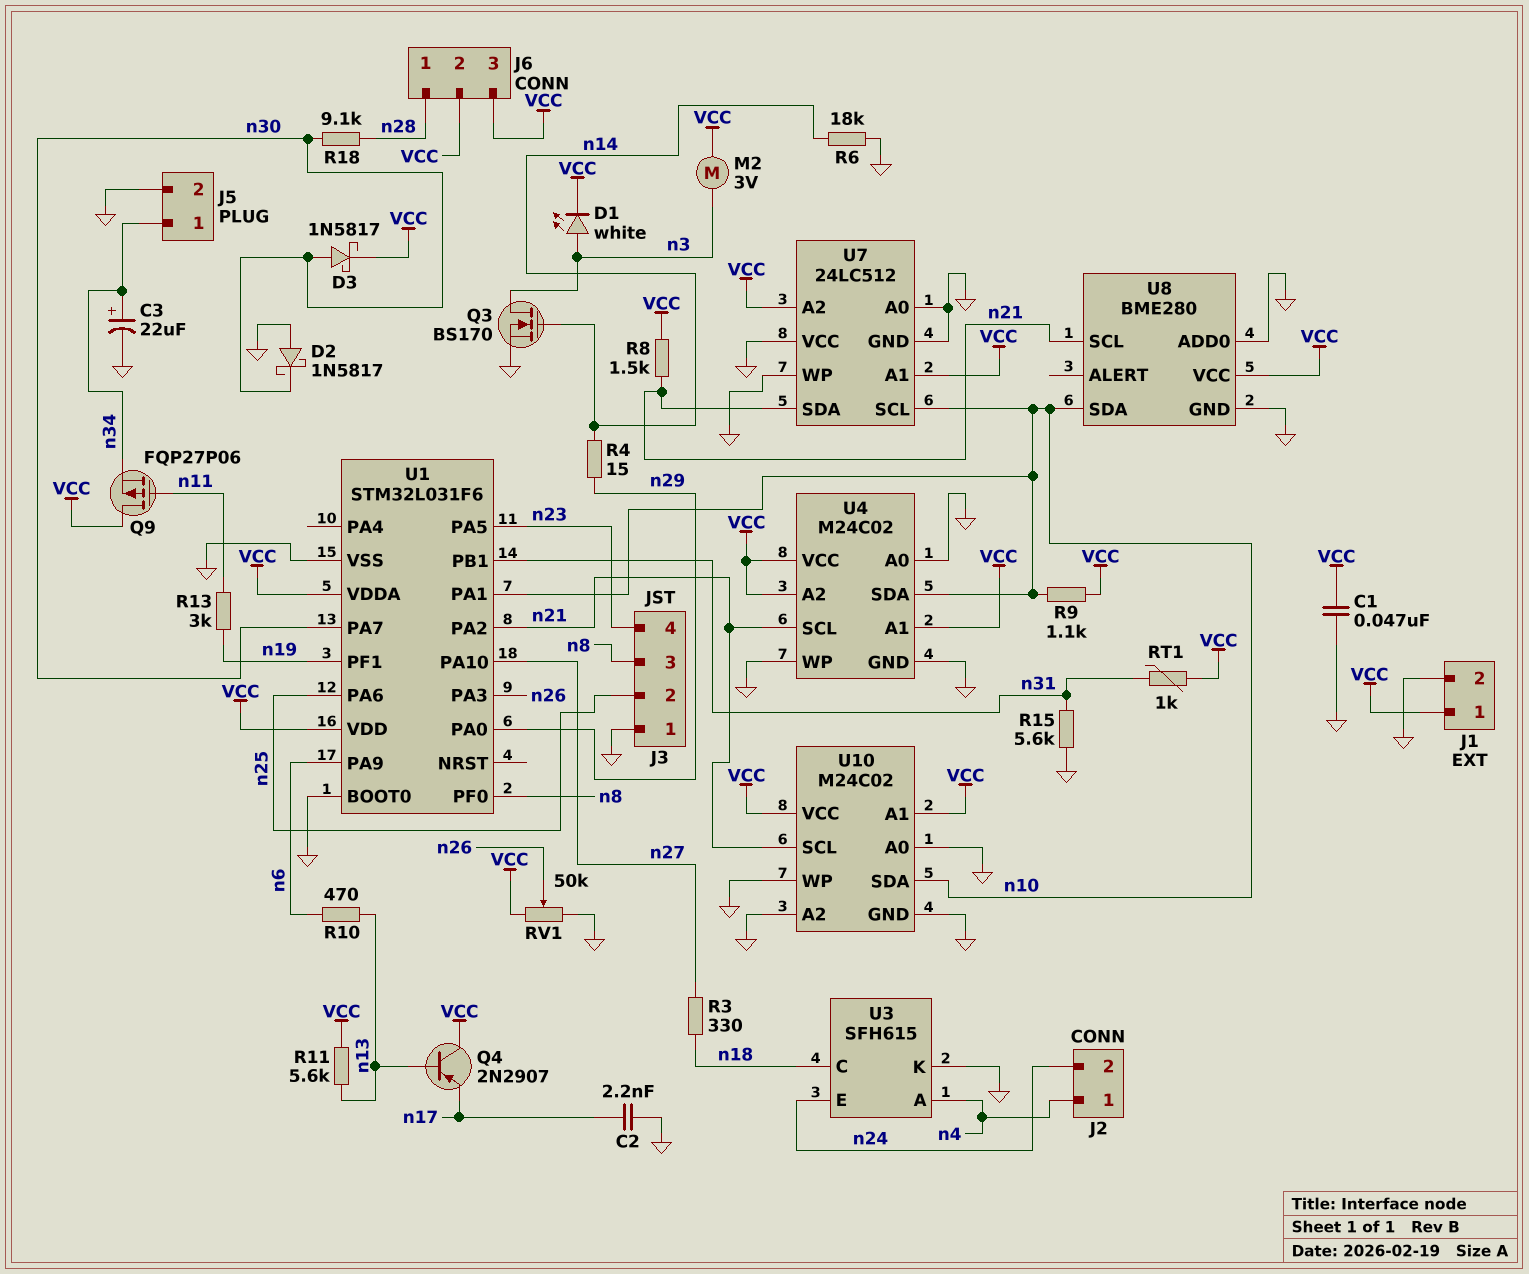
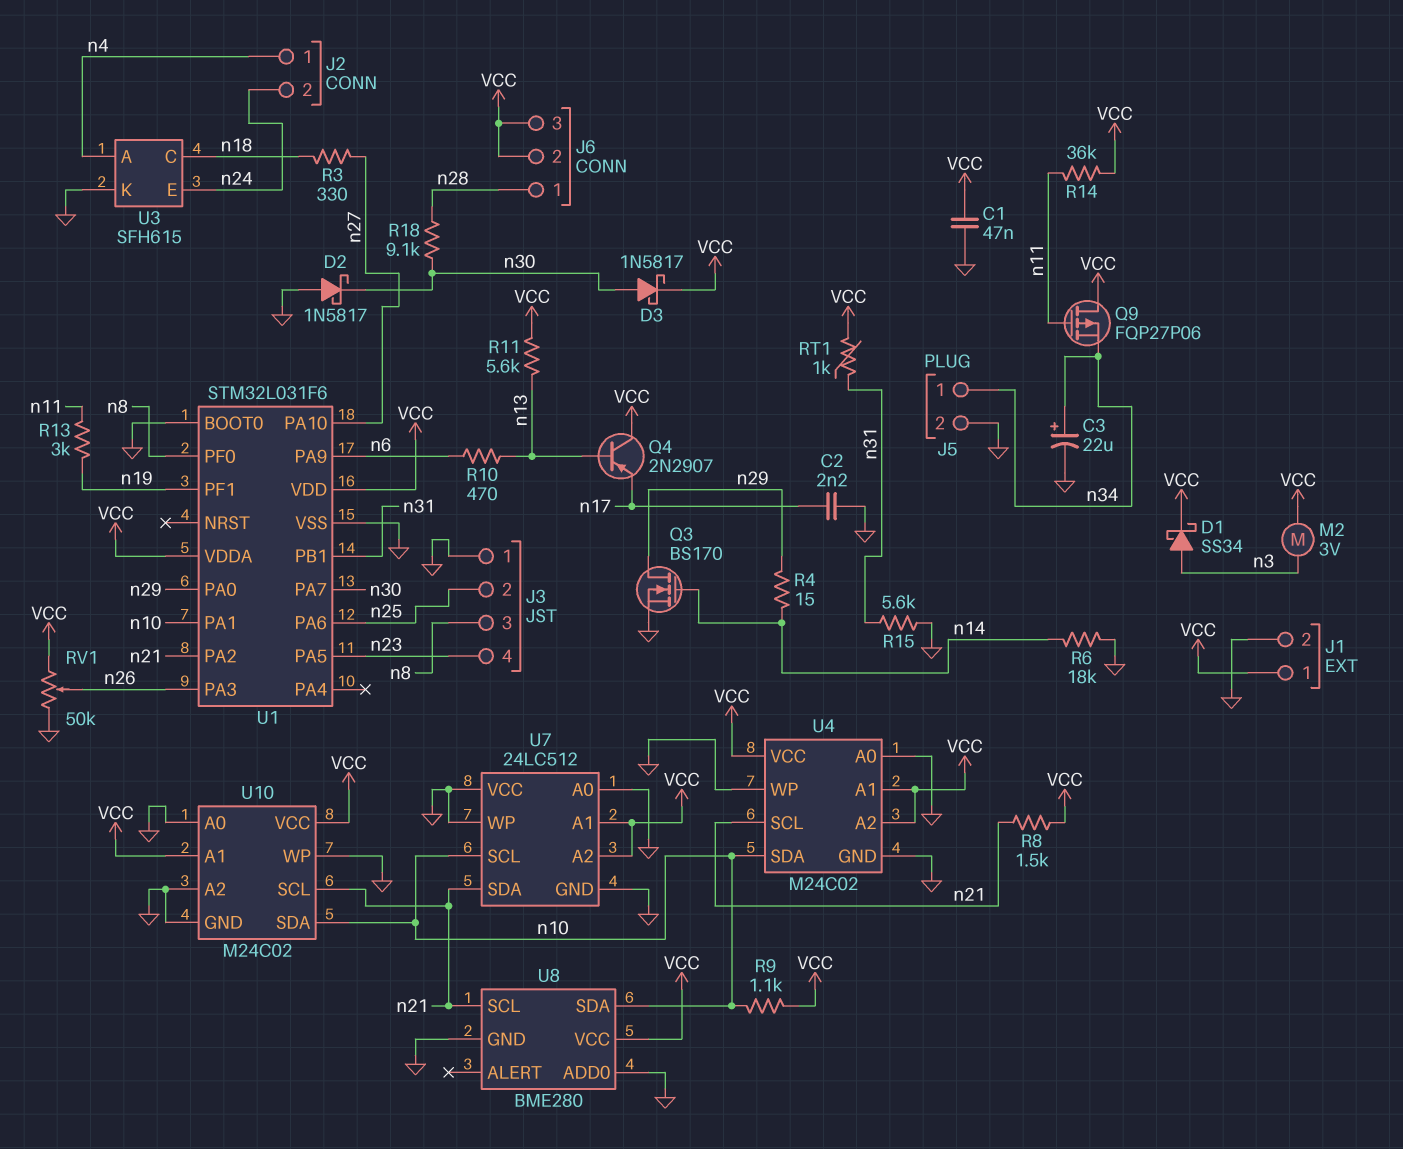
D1: LED white (A n3, K VCC) -> schottky SS34 (A n3, K VCC)
Q3: NMOS BS170 (G n14, D n3, S GND) -> NMOS BS170 (G n14, D n29, S GND)
R14: none -> 36k (VCC, n11)

